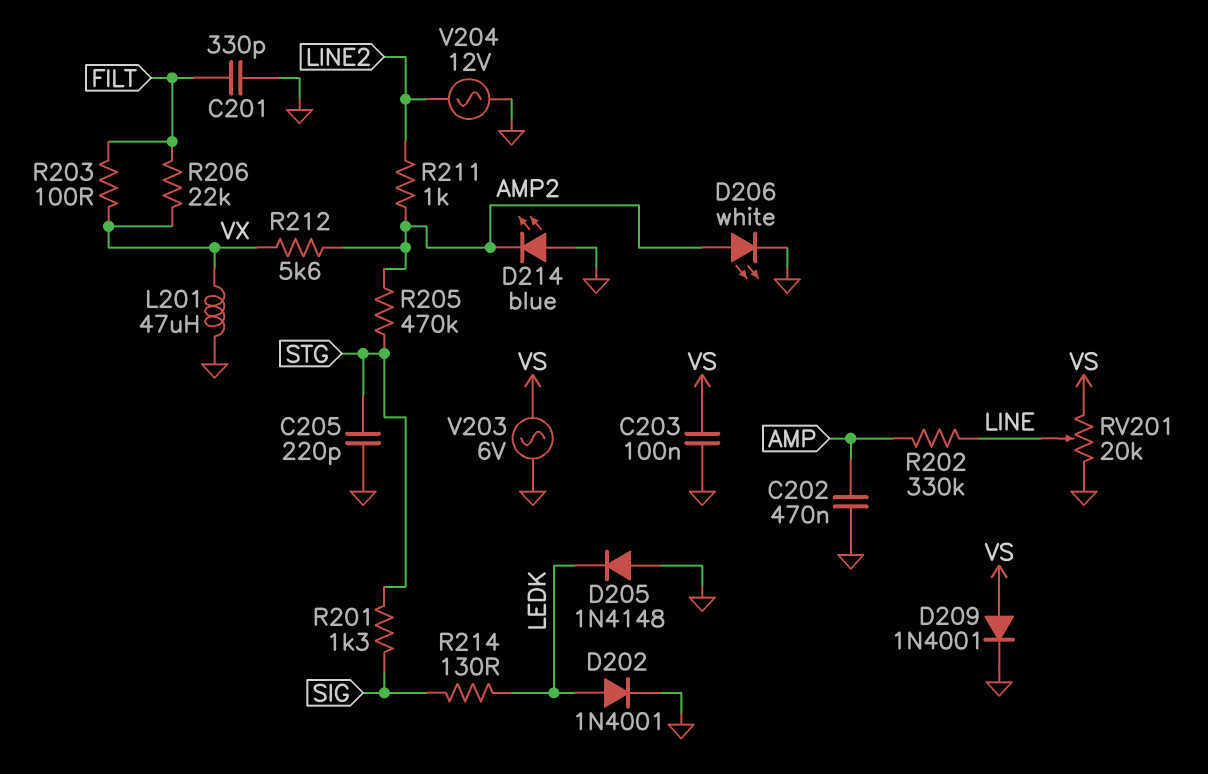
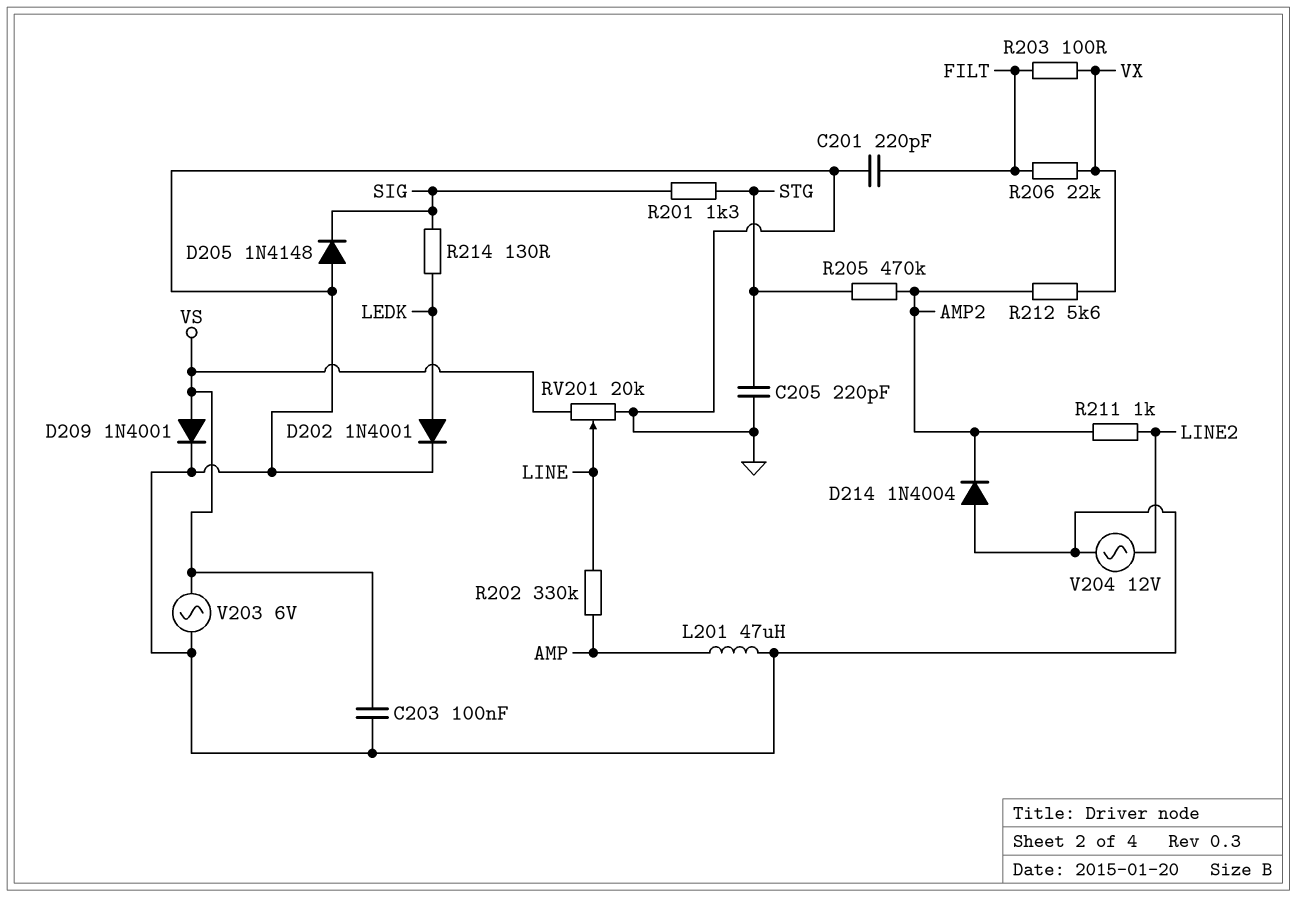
C201: 330pF (FILT, GND) -> 220pF (FILT, GND)
C202: 470nF (AMP, GND) -> none
D205: diode 1N4148 (A GND, K LEDK) -> diode 1N4148 (A GND, K SIG)
D206: LED white (A AMP2, K GND) -> none
D214: LED blue (A GND, K AMP2) -> diode 1N4004 (A GND, K AMP2)
L201: 47uH (GND, VX) -> 47uH (AMP, GND)

